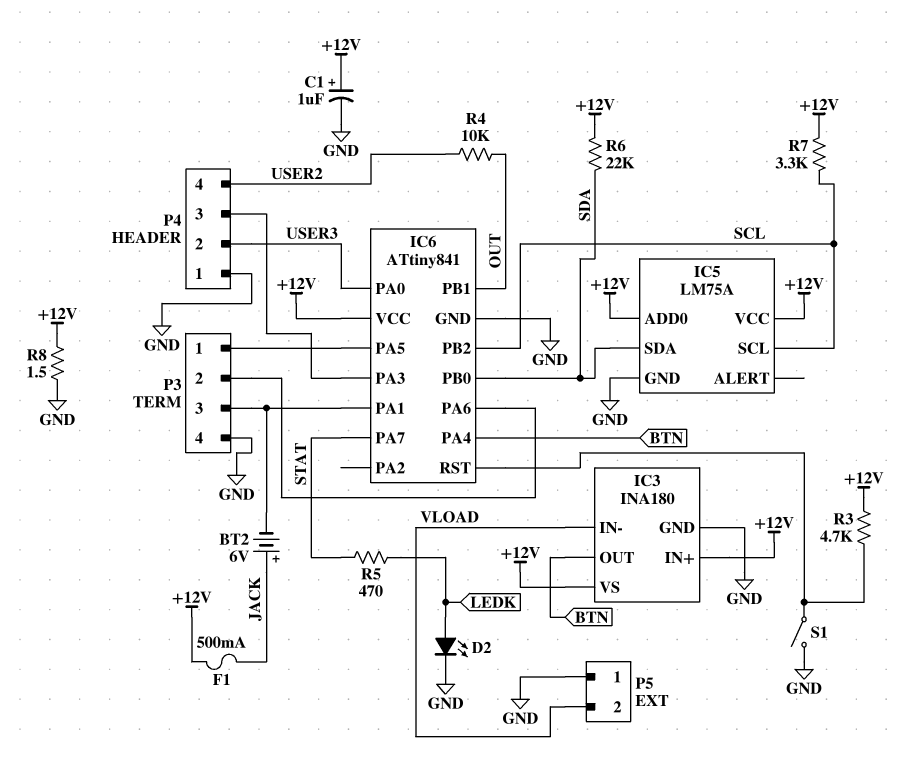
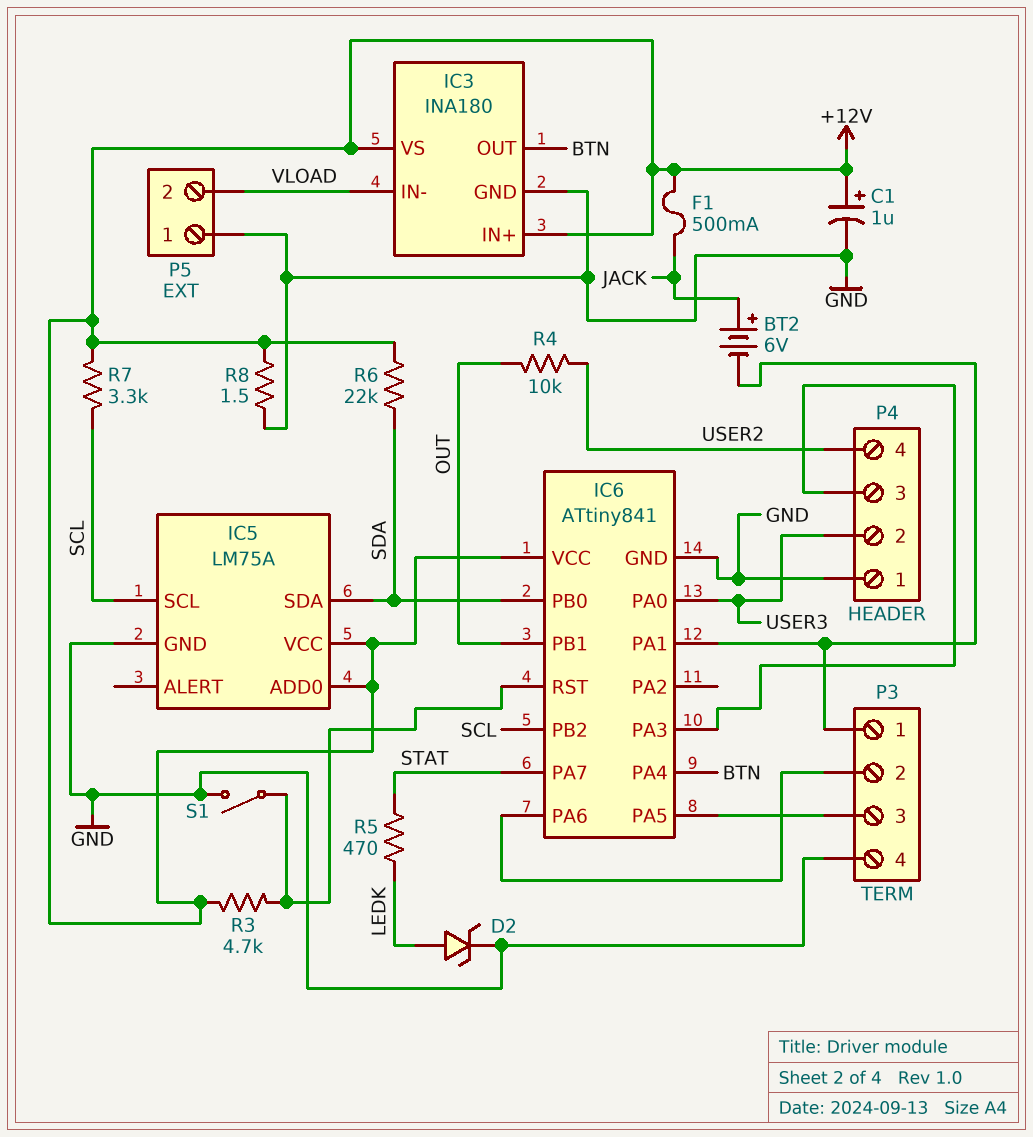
D2: LED (A LEDK, K GND) -> zener (A LEDK, K GND)
P3 pin 1: IC6/PA5 -> IC6/PA1
P3 pin 3: IC6/PA1 -> IC6/PA5

